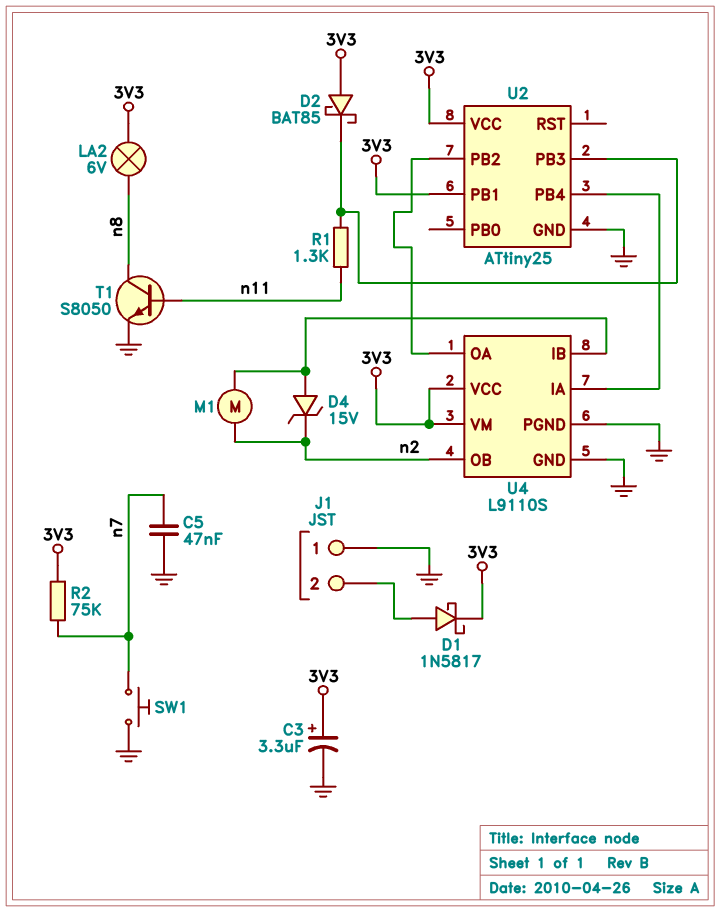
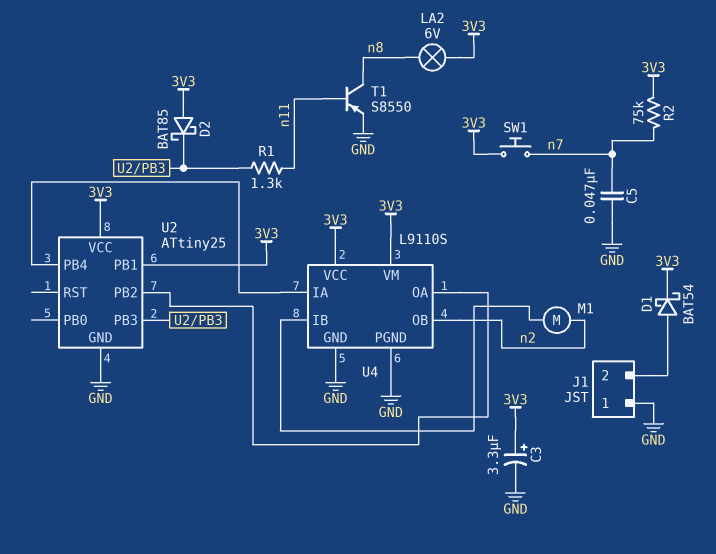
D1: schottky 1N5817 (A J1/2, K 3V3) -> schottky BAT54 (A J1/2, K 3V3)
D4: zener 15V (A U4/IB, K n2) -> none
SW1: button (GND, n7) -> button (3V3, n7)
T1: NPN S8050 (B n11, C n8, E GND) -> PNP S8550 (B n11, C n8, E GND)

